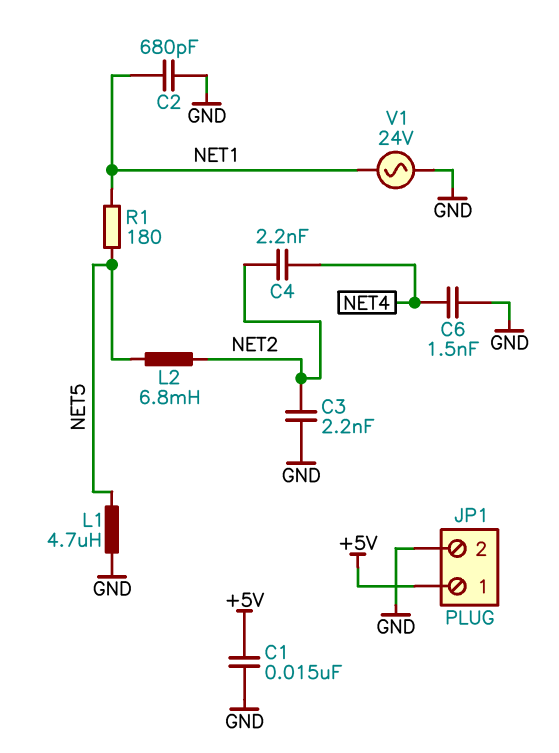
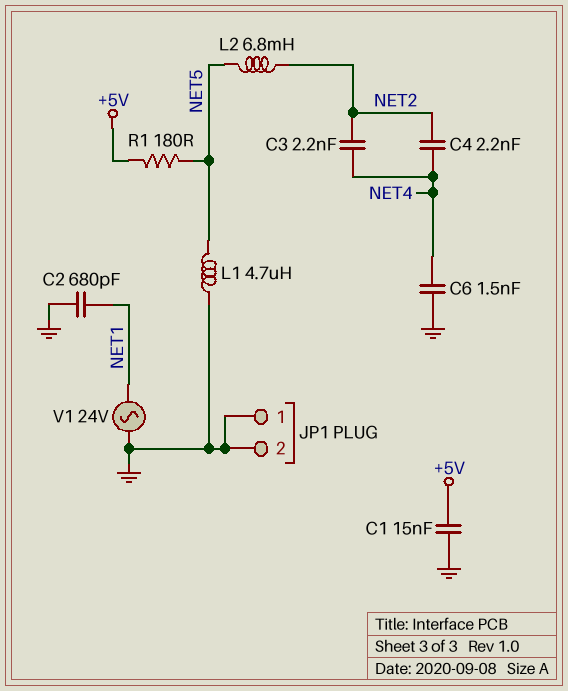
C3: 2.2nF (GND, NET2) -> 2.2nF (NET2, NET4)
JP1 pin 1: +5V -> GND
R1: 180 (NET1, NET5) -> 180 (+5V, NET5)

